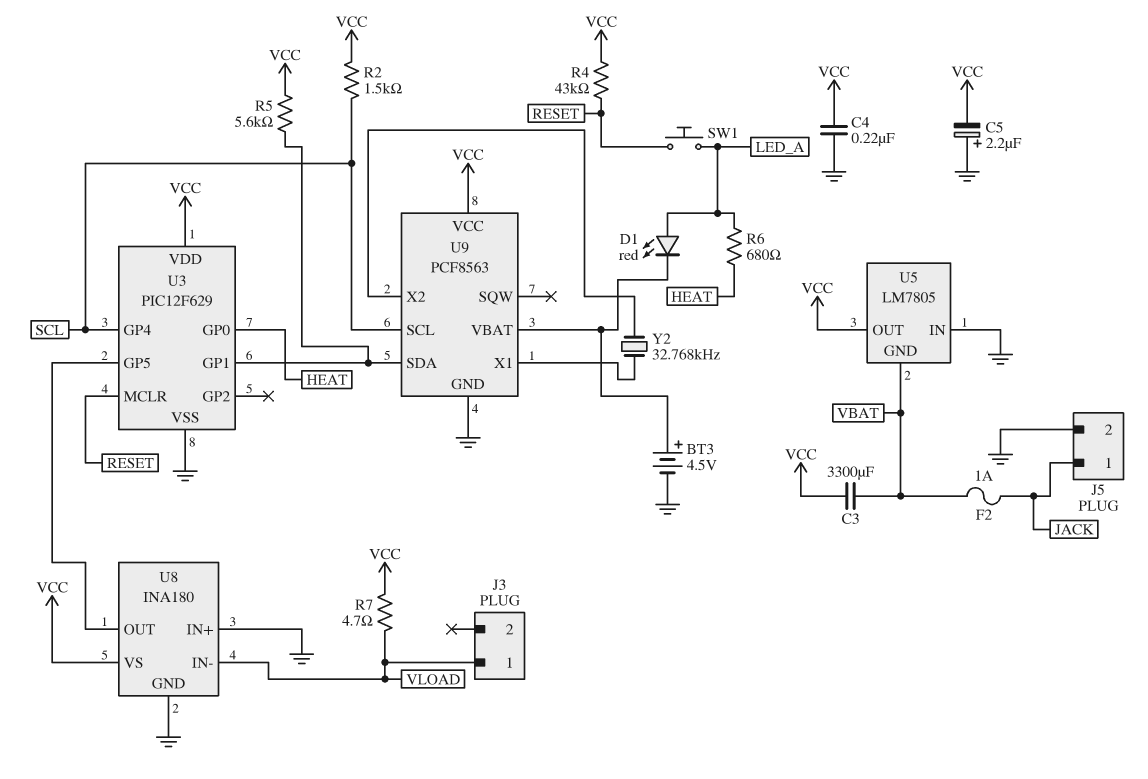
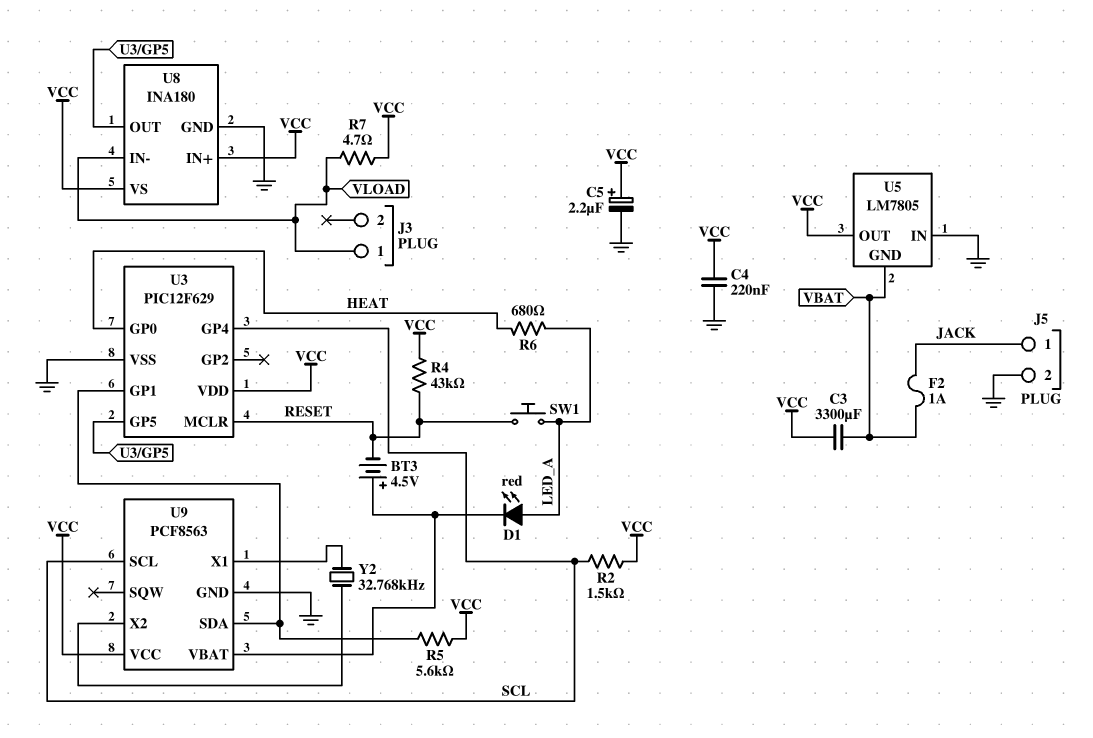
BT3: 4.5V (plus U9/VBAT, minus GND) -> 4.5V (plus U9/VBAT, minus RESET)
C5: 2.2uF (plus GND, minus VCC) -> 2.2uF (plus VCC, minus GND)
U8 pin IN+: GND -> VCC

